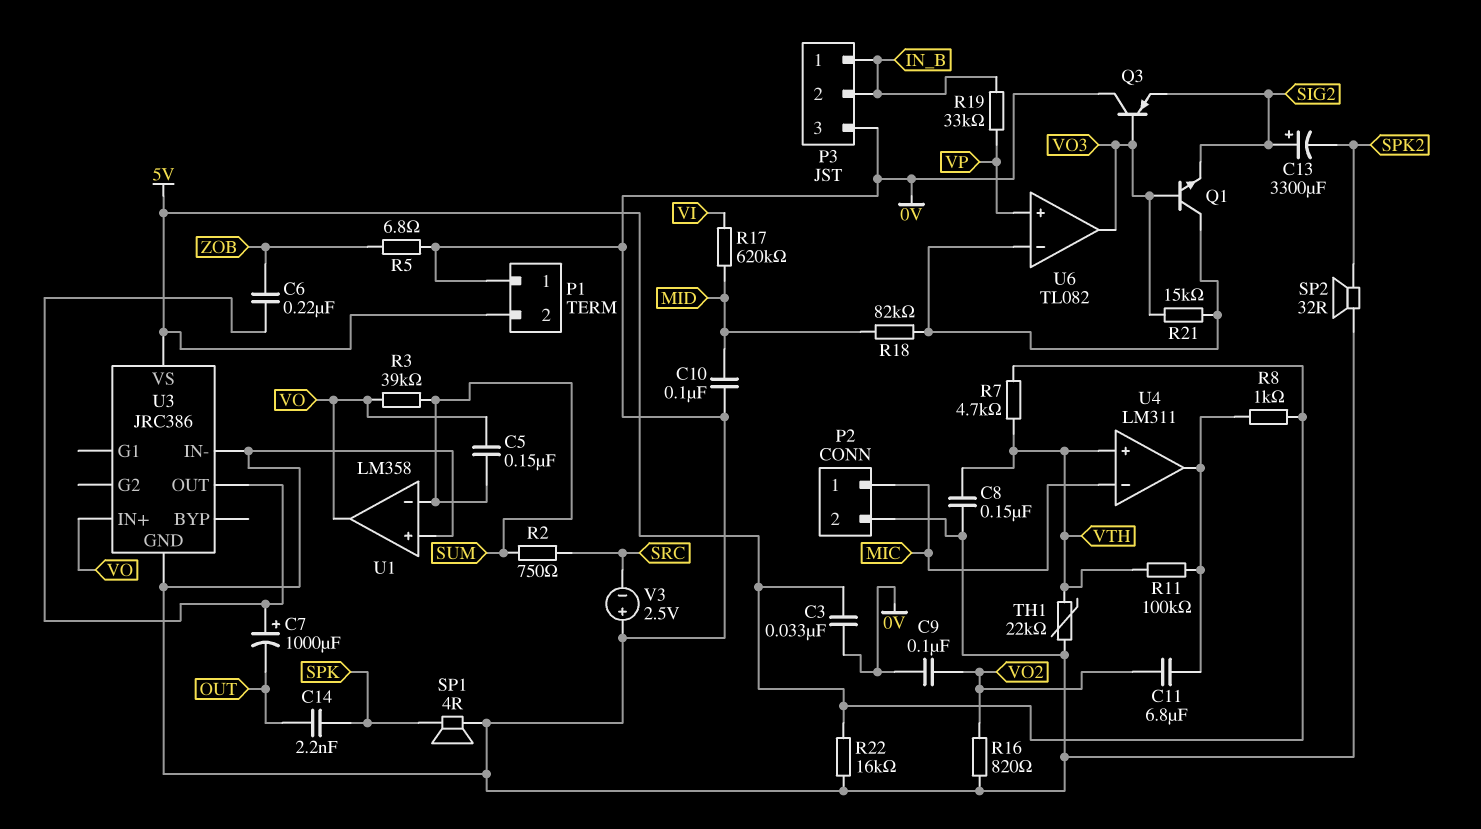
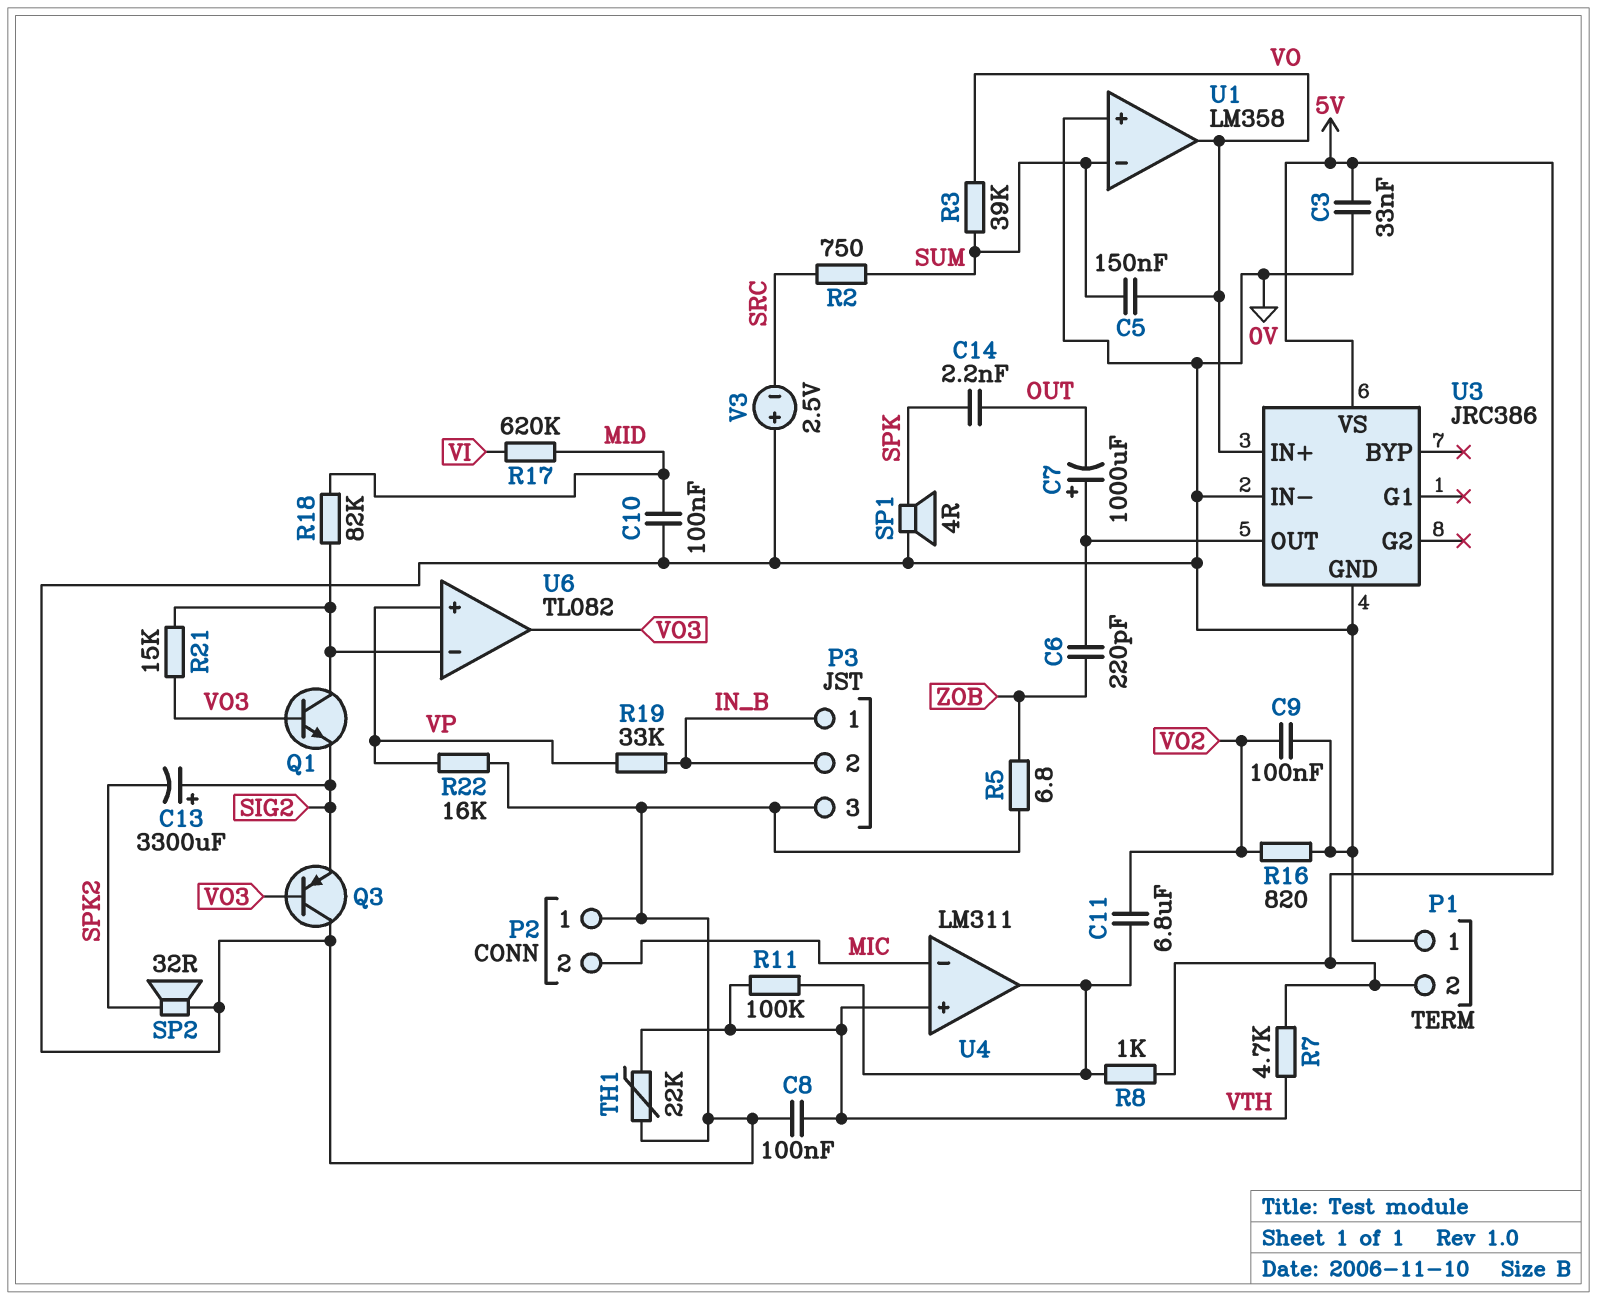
C6: 220nF (U3/OUT, ZOB) -> 220pF (U3/OUT, ZOB)
C8: 150nF (0V, VTH) -> 100nF (0V, VTH)
P2 pin 1: MIC -> 0V
P2 pin 2: 0V -> MIC
R22: 16k (0V, 5V) -> 16k (0V, VP)

